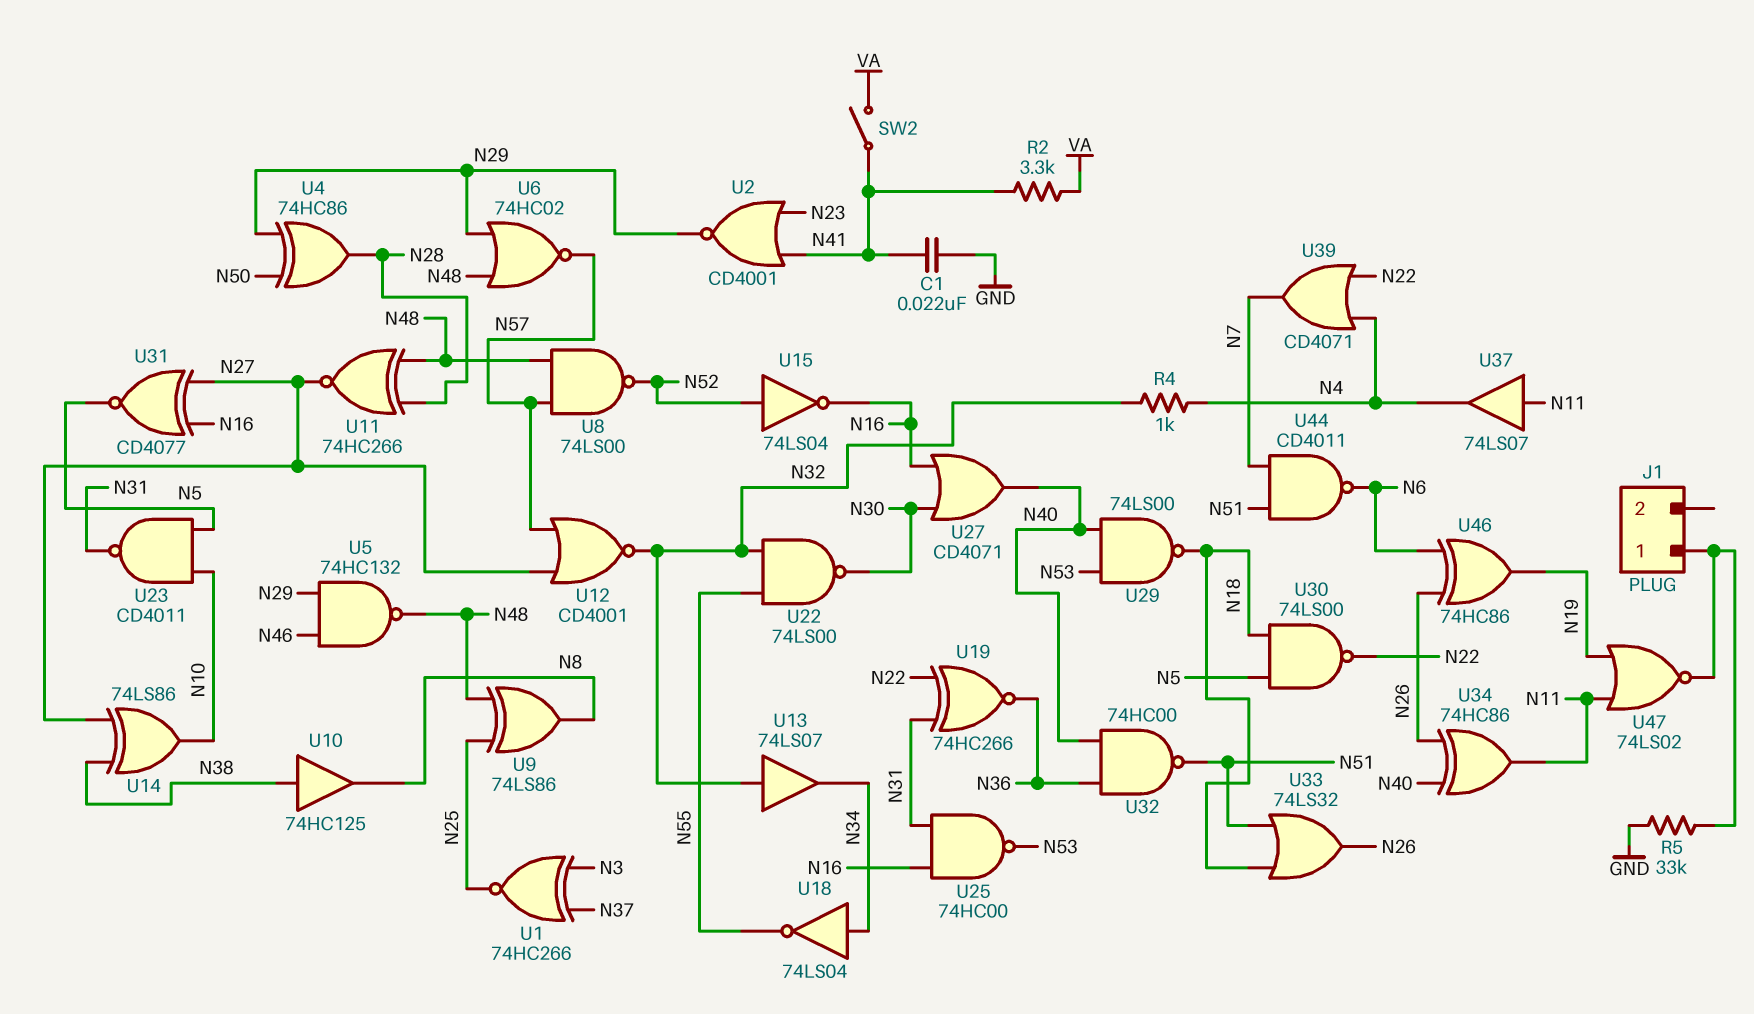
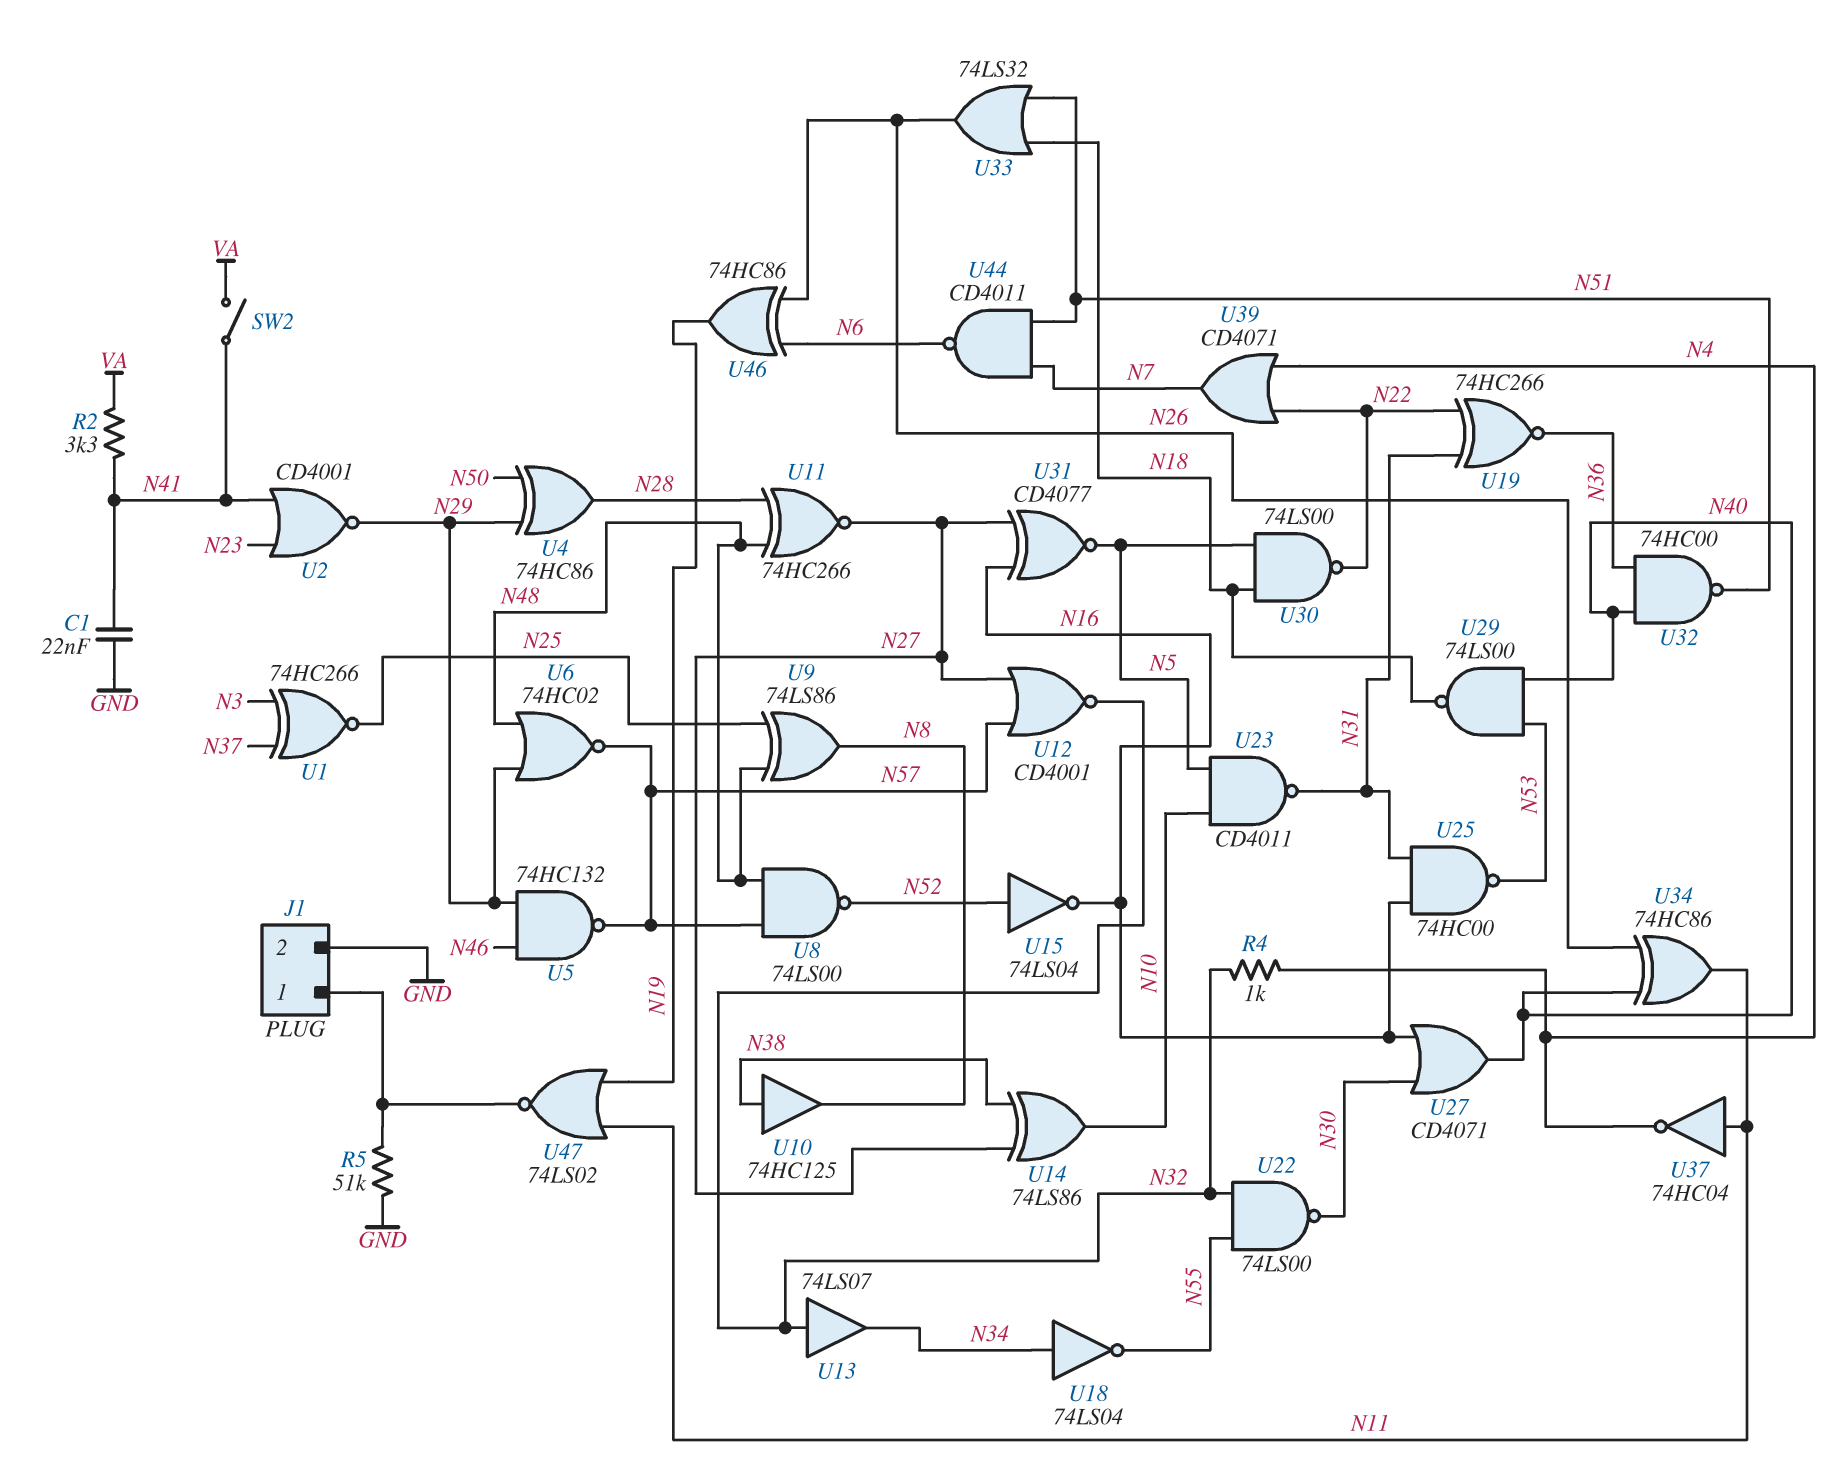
J1 pin 2: none -> GND
R5: 33k (GND, J1/1) -> 51k (GND, J1/1)
U5: NAND 74HC132 (in N29, in N46, out N48) -> NAND 74HC132 (in N29, in N46, out N57)
U37: buffer 74LS07 (in N11, out N4) -> NOT 74HC04 (in N11, out N4)

